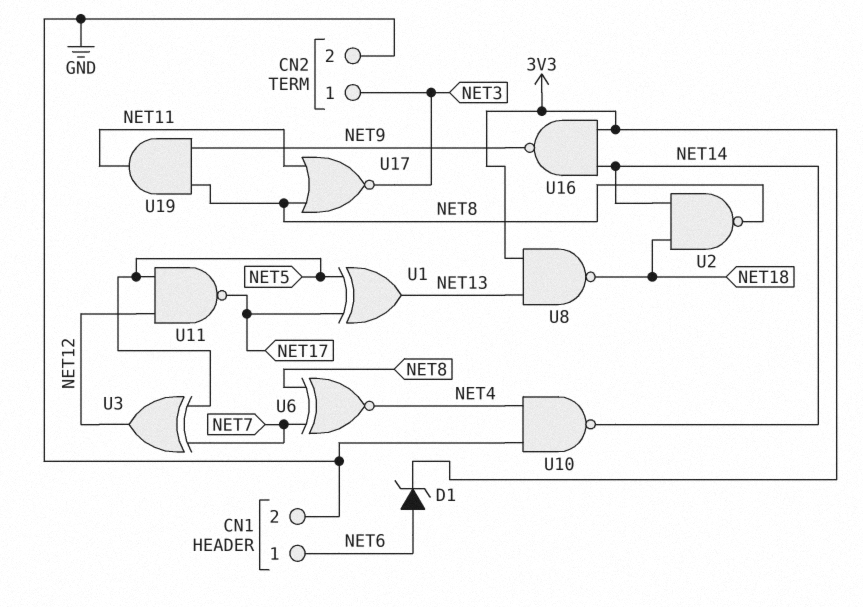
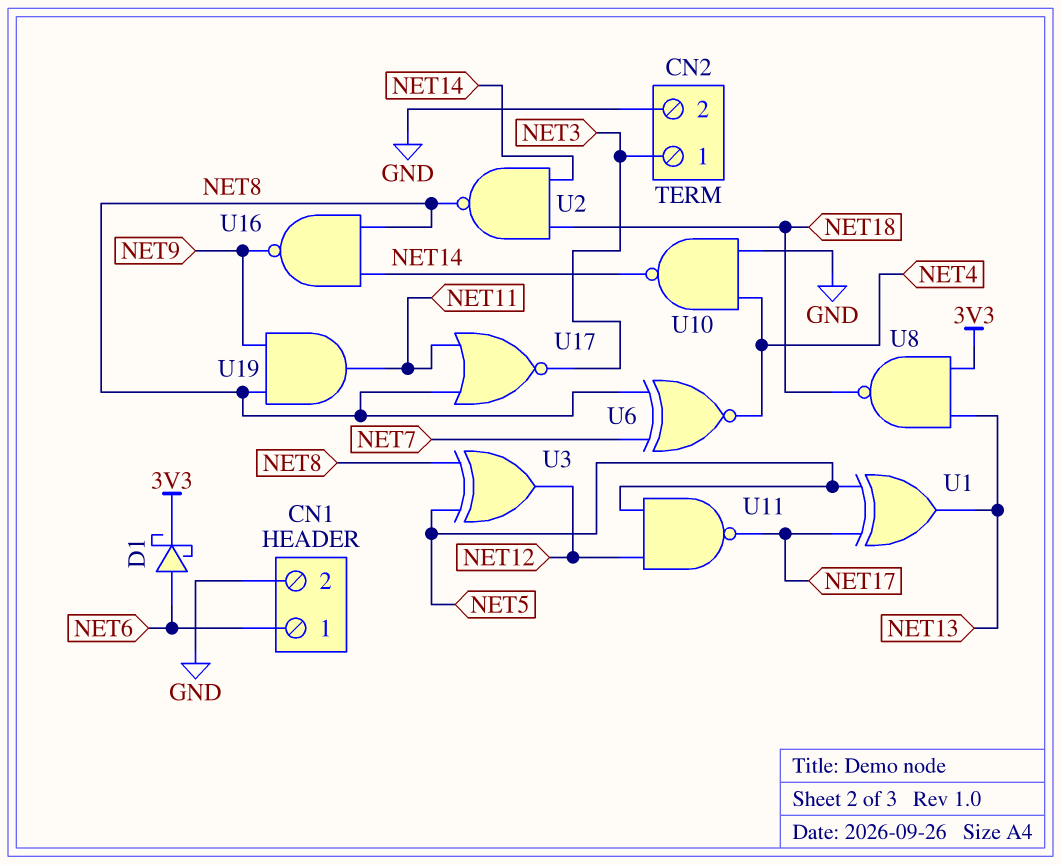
D1: zener (A NET6, K 3V3) -> schottky (A NET6, K 3V3)
U3: XOR (in NET5, in NET7, out NET12) -> XOR (in NET5, in NET8, out NET12)
U16: NAND (in 3V3, in NET14, out NET9) -> NAND (in NET8, in NET14, out NET9)

